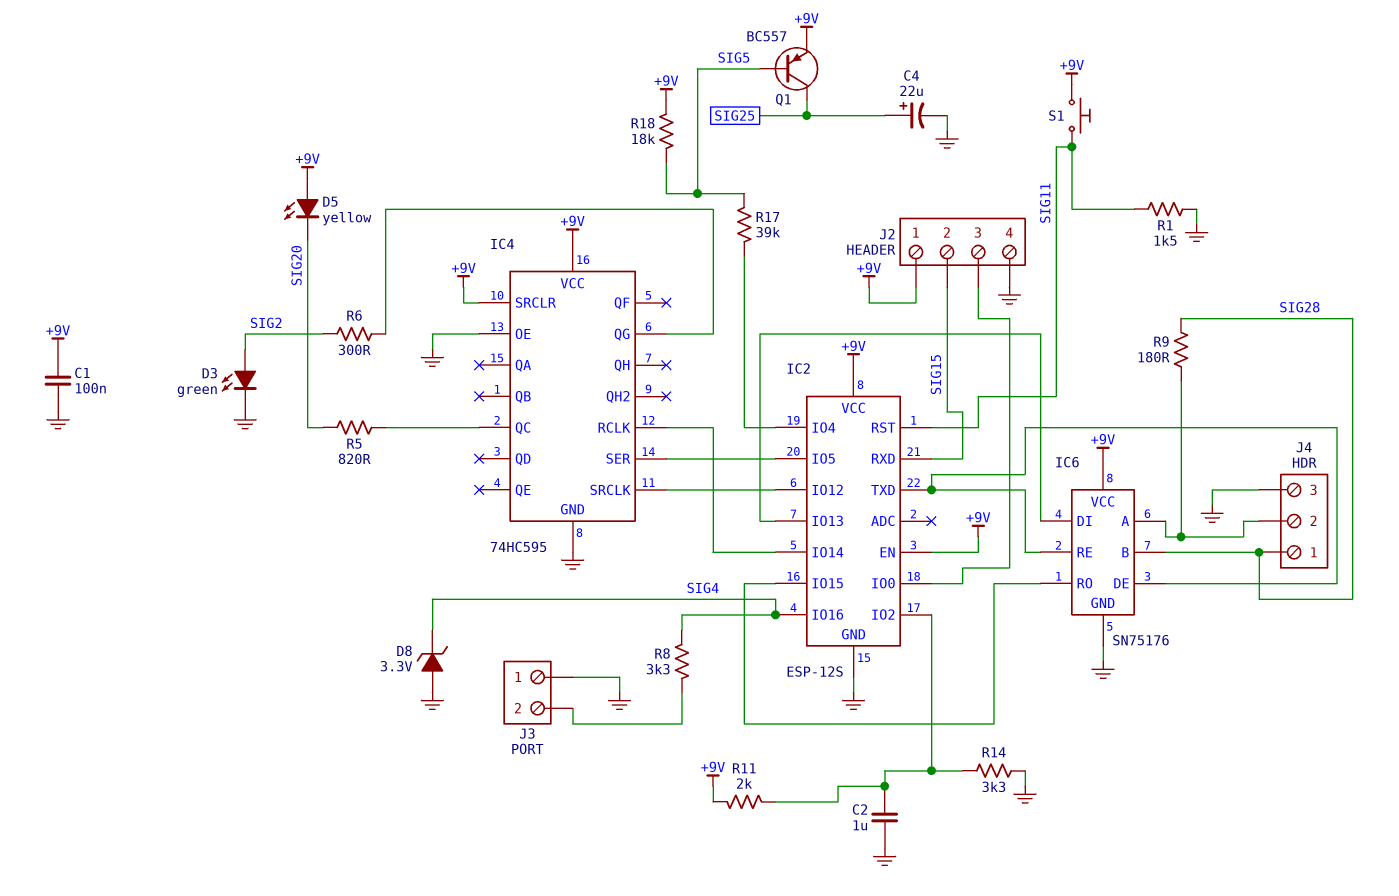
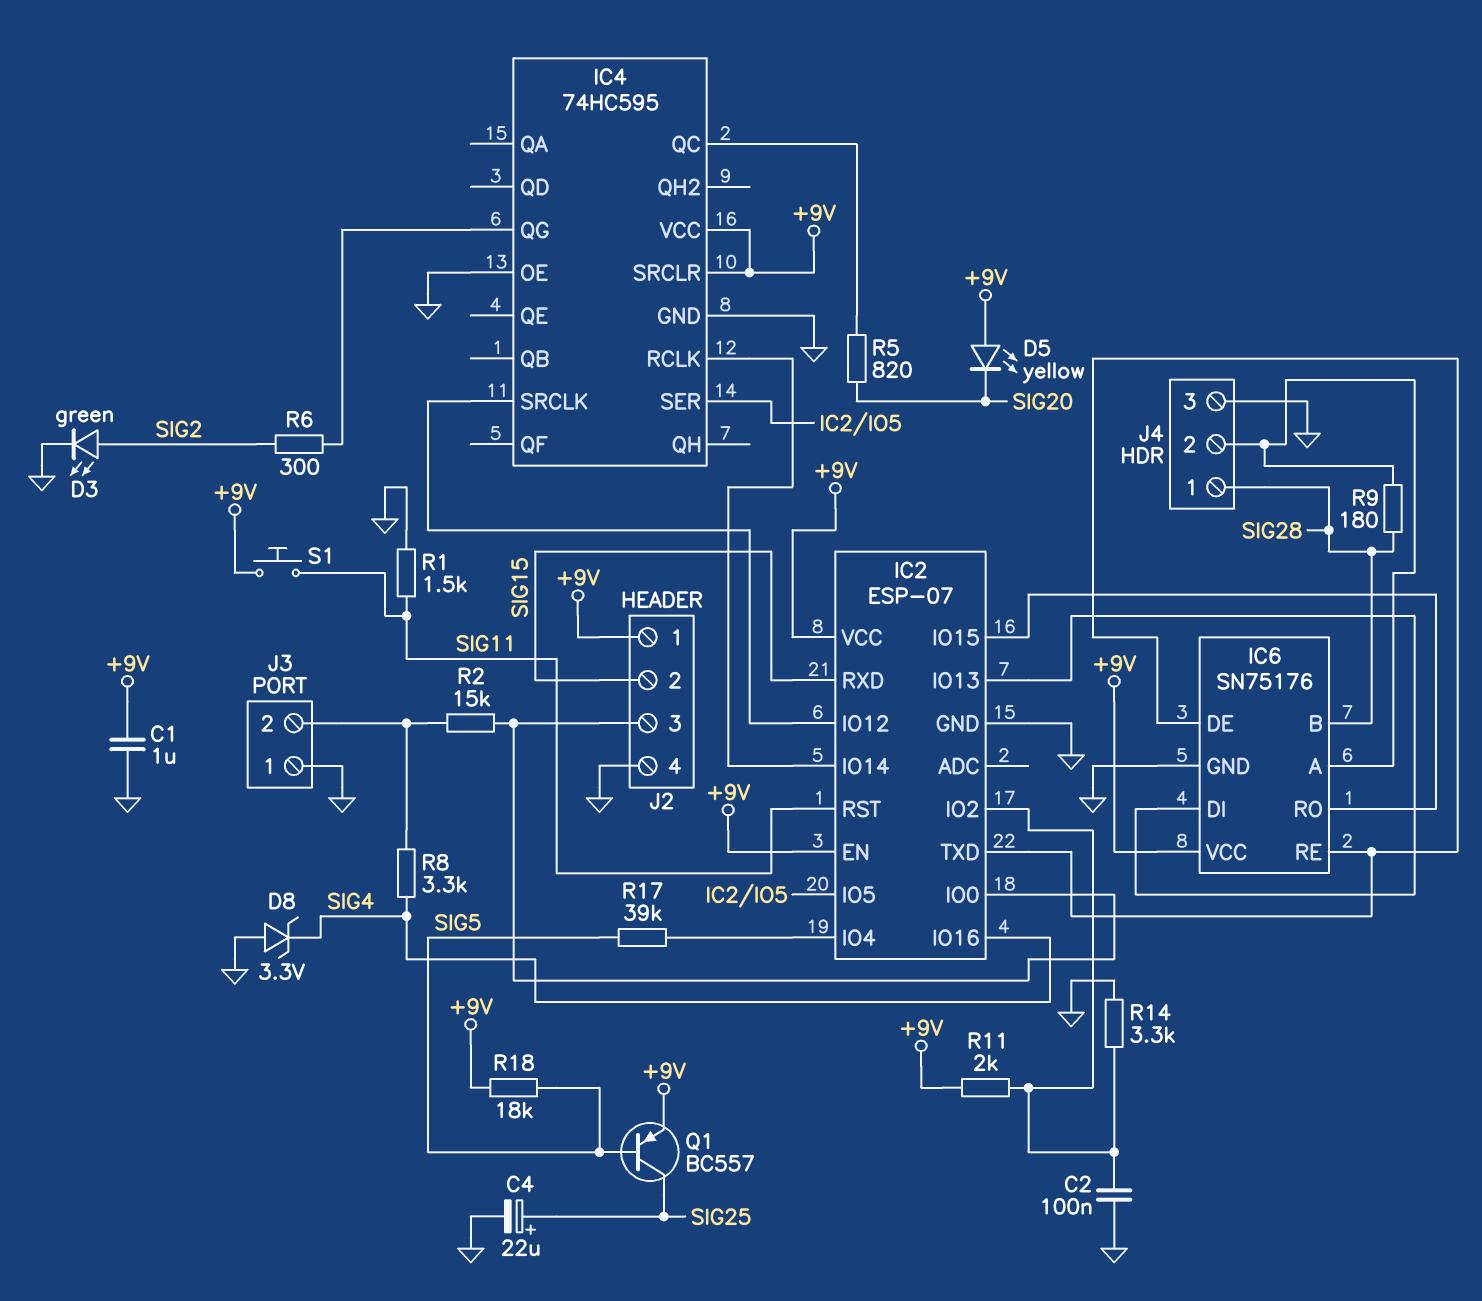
C1: 100nF (+9V, GND) -> 1uF (+9V, GND)
C2: 1uF (GND, IC2/IO2) -> 100nF (GND, IC2/IO2)
IC2: ESP-12S -> ESP-07
R2: none -> 15k (IC2/IO0, J3/2)

